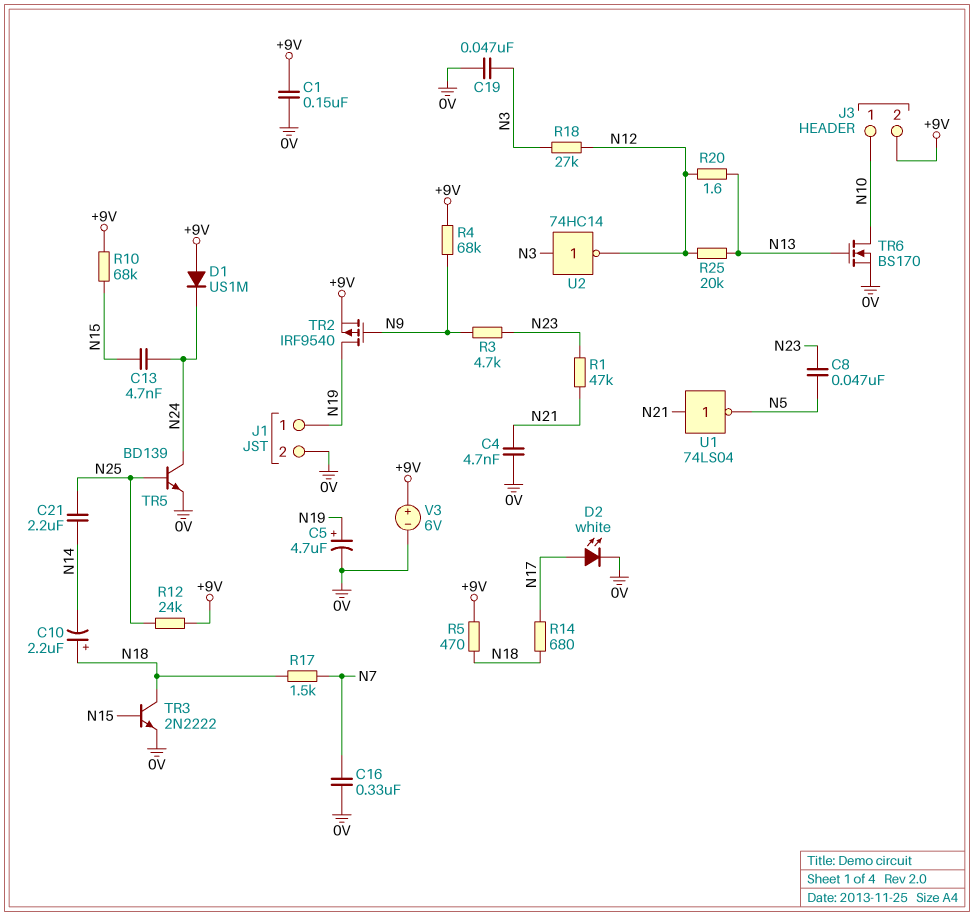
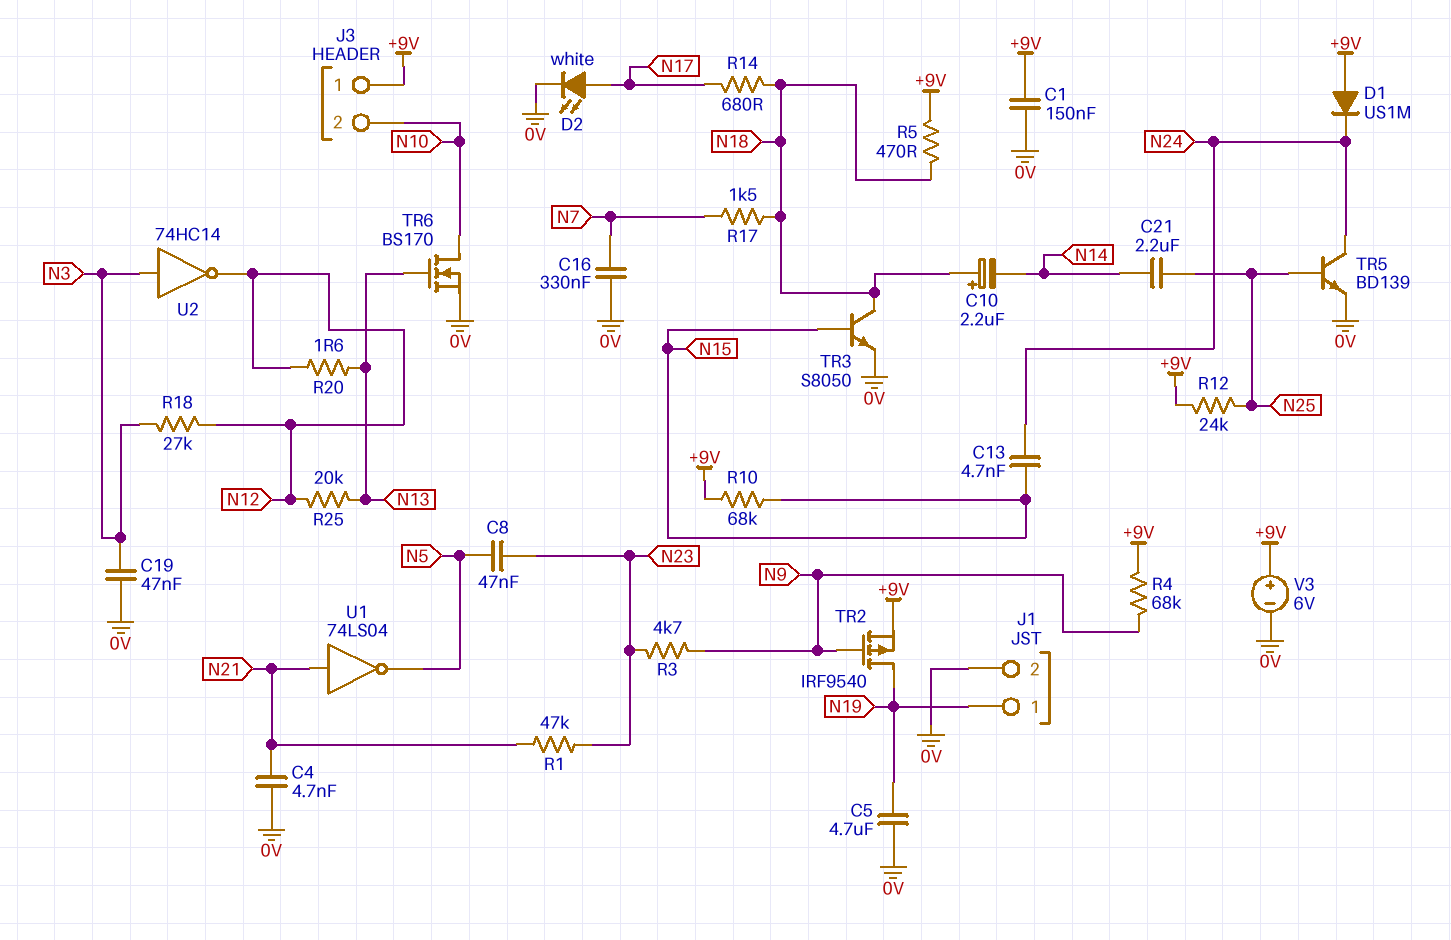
C5: 4.7uF (plus N19, minus 0V) -> 4.7uF (0V, N19)
J3 pin 1: N10 -> +9V
J3 pin 2: +9V -> N10
TR3: NPN 2N2222 (B N15, C N18, E 0V) -> NPN S8050 (B N15, C N18, E 0V)

